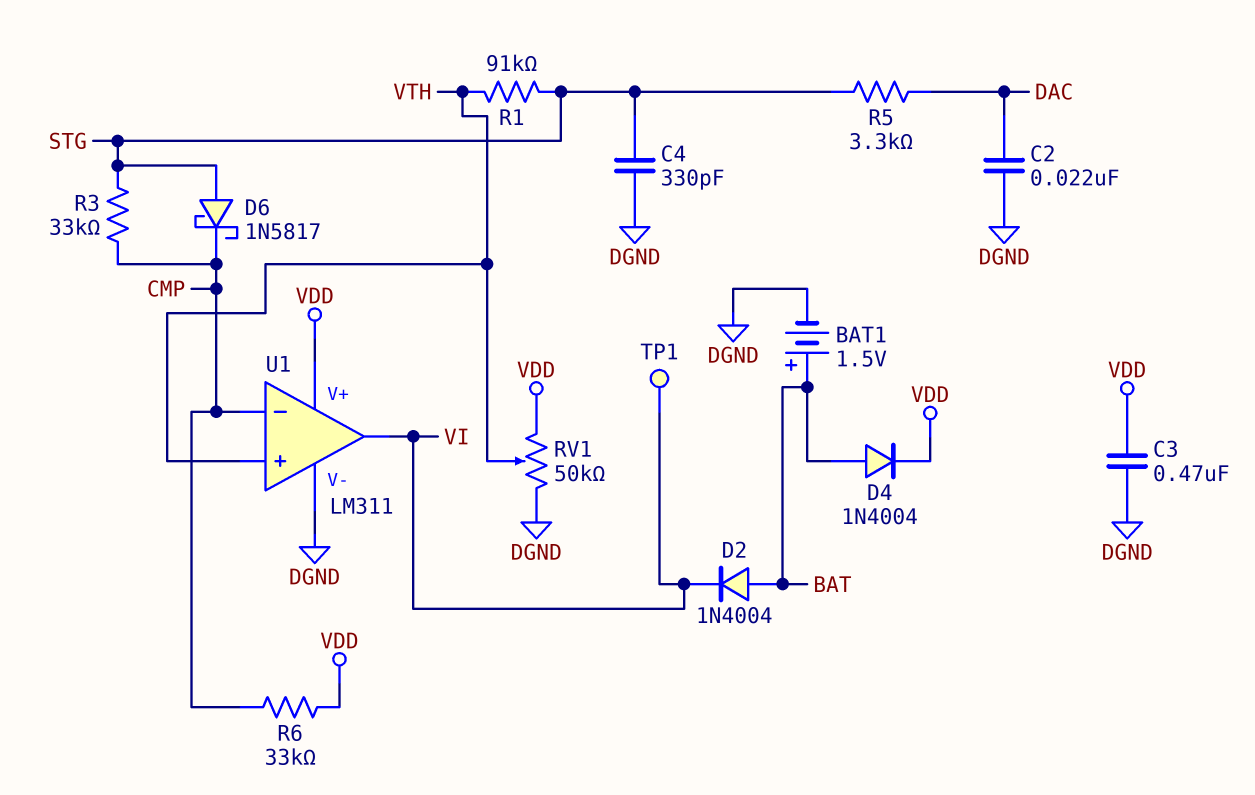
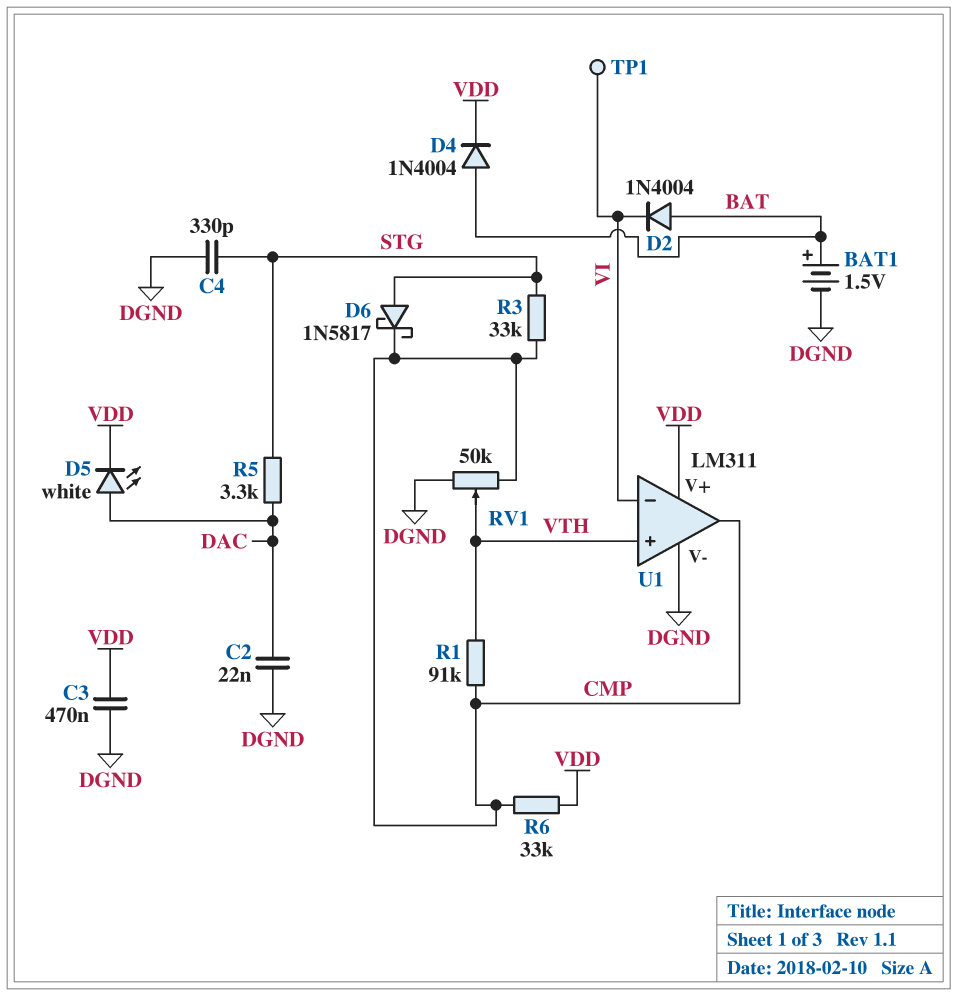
D5: none -> LED white (A DAC, K VDD)
R1: 91k (STG, VTH) -> 91k (CMP, VTH)
RV1: 50k (DGND, VDD, wiper VTH) -> 50k (CMP, DGND, wiper VTH)
U1 pin in-: CMP -> VI
U1 pin out: VI -> CMP

